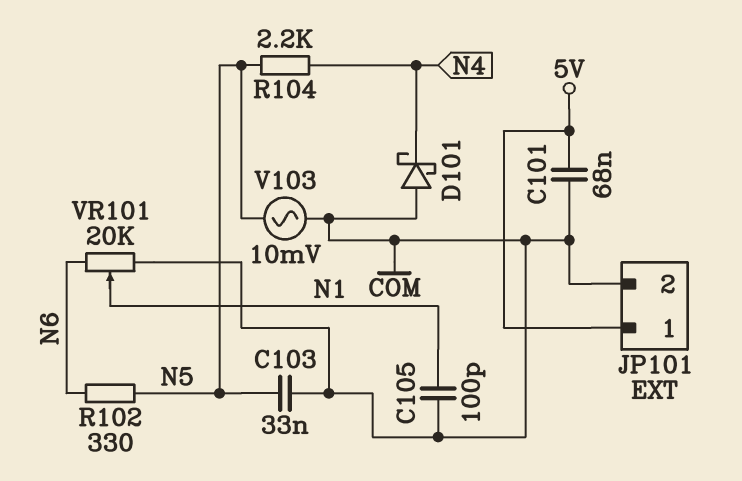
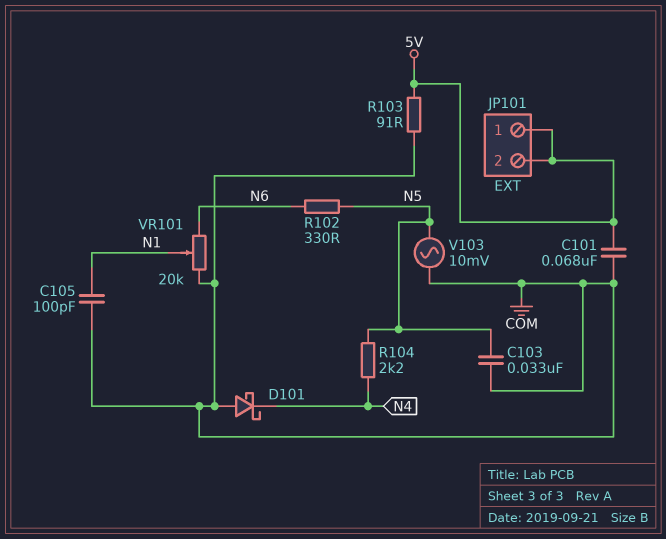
JP101 pin 2: COM -> 5V
R103: none -> 91 (5V, COM)

